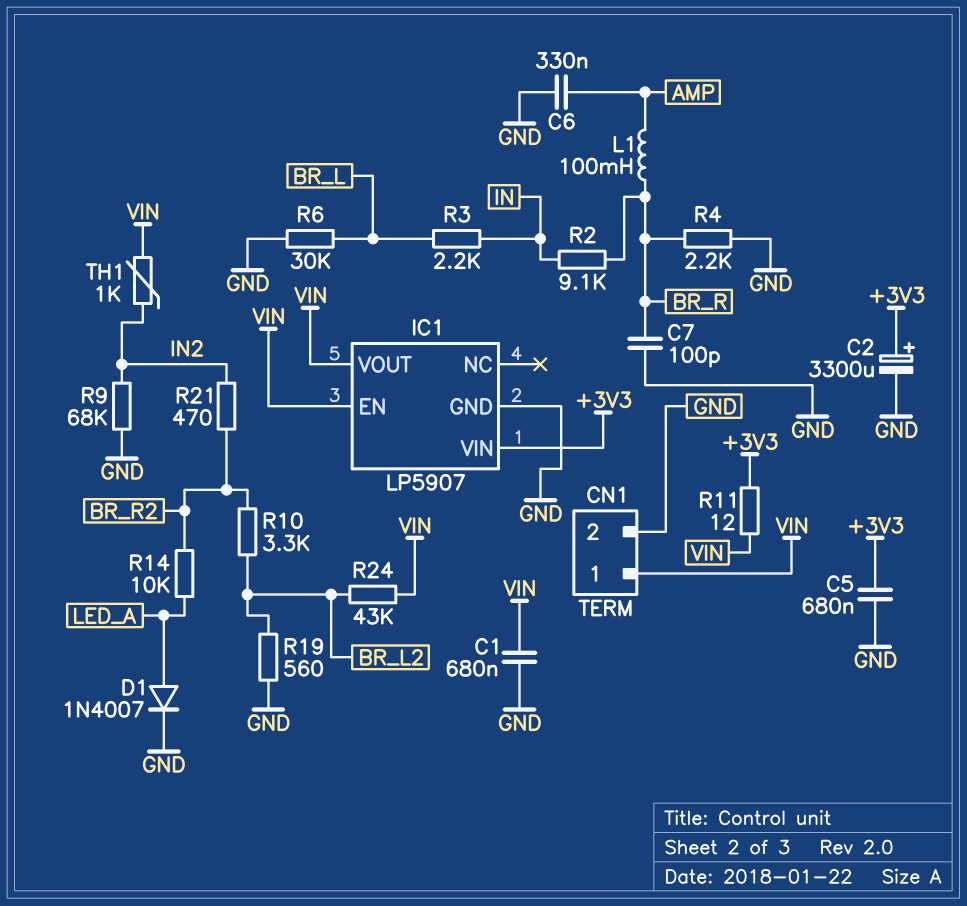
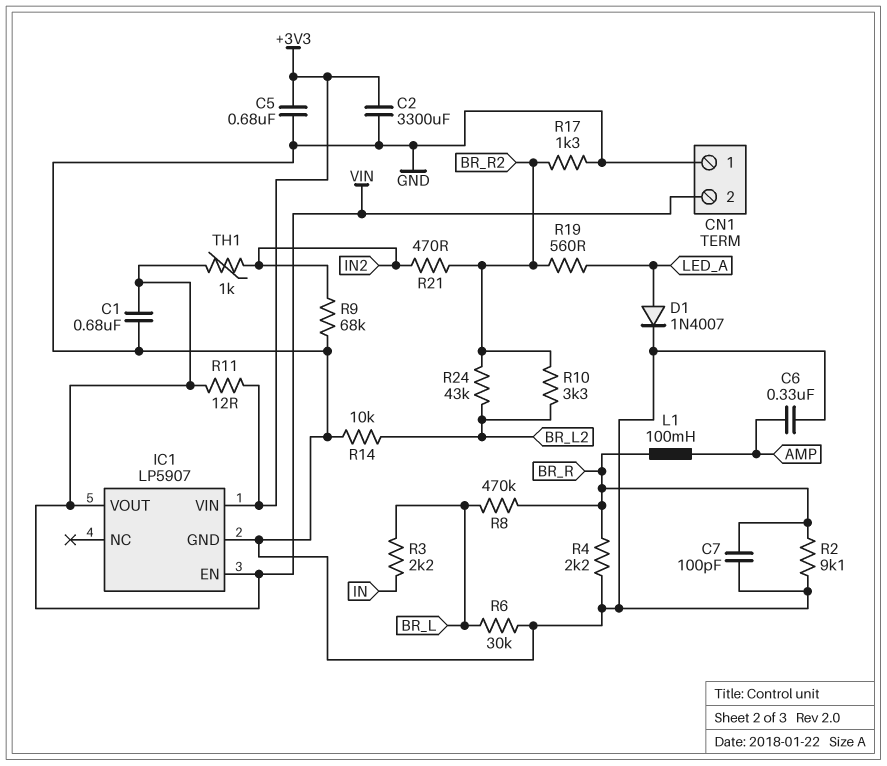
C2: 3300uF (plus +3V3, minus GND) -> 3300uF (+3V3, GND)
CN1 pin 1: VIN -> GND
CN1 pin 2: GND -> VIN
R2: 9.1k (BR_R, IN) -> 9.1k (BR_R, GND)
R8: none -> 470k (BR_L, BR_R)
R14: 10k (BR_R2, LED_A) -> 10k (BR_L2, GND)
R17: none -> 1.3k (BR_R2, GND)
R19: 560 (BR_L2, GND) -> 560 (BR_R2, LED_A)
R24: 43k (BR_L2, VIN) -> 43k (BR_L2, BR_R2)

